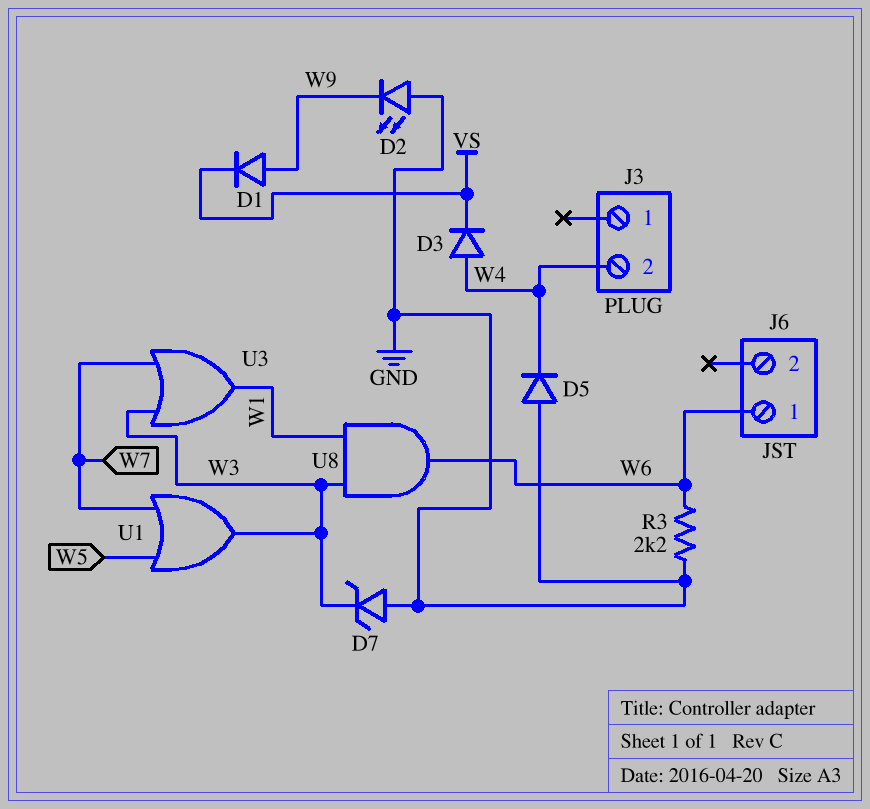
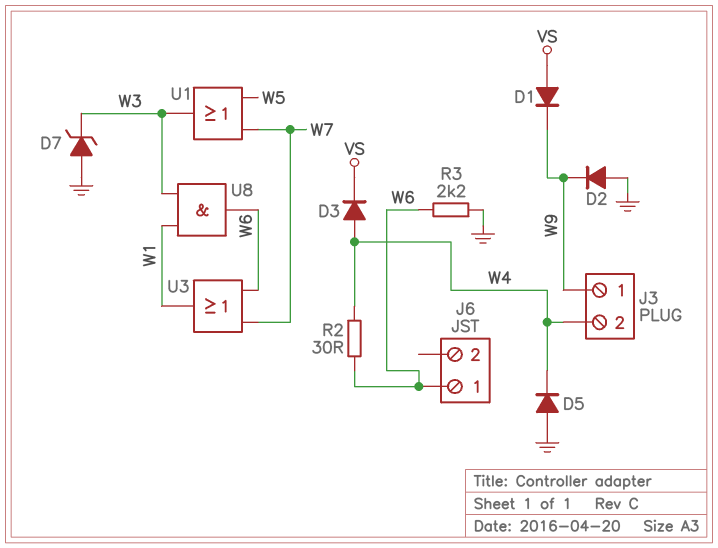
D1: diode (A W9, K VS) -> diode (A VS, K W9)
D2: LED (A GND, K W9) -> diode (A GND, K W9)
J3 pin 1: none -> W9
R2: none -> 30 (W4, W6)
U3: OR (in W3, in W7, out W1) -> OR (in W6, in W7, out W1)

